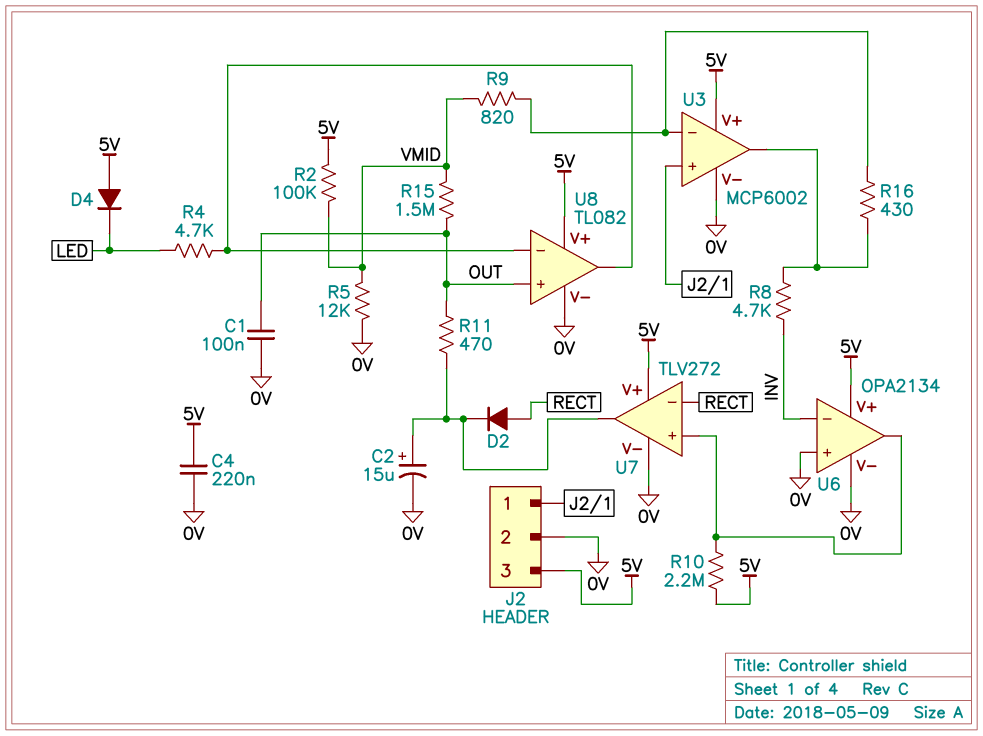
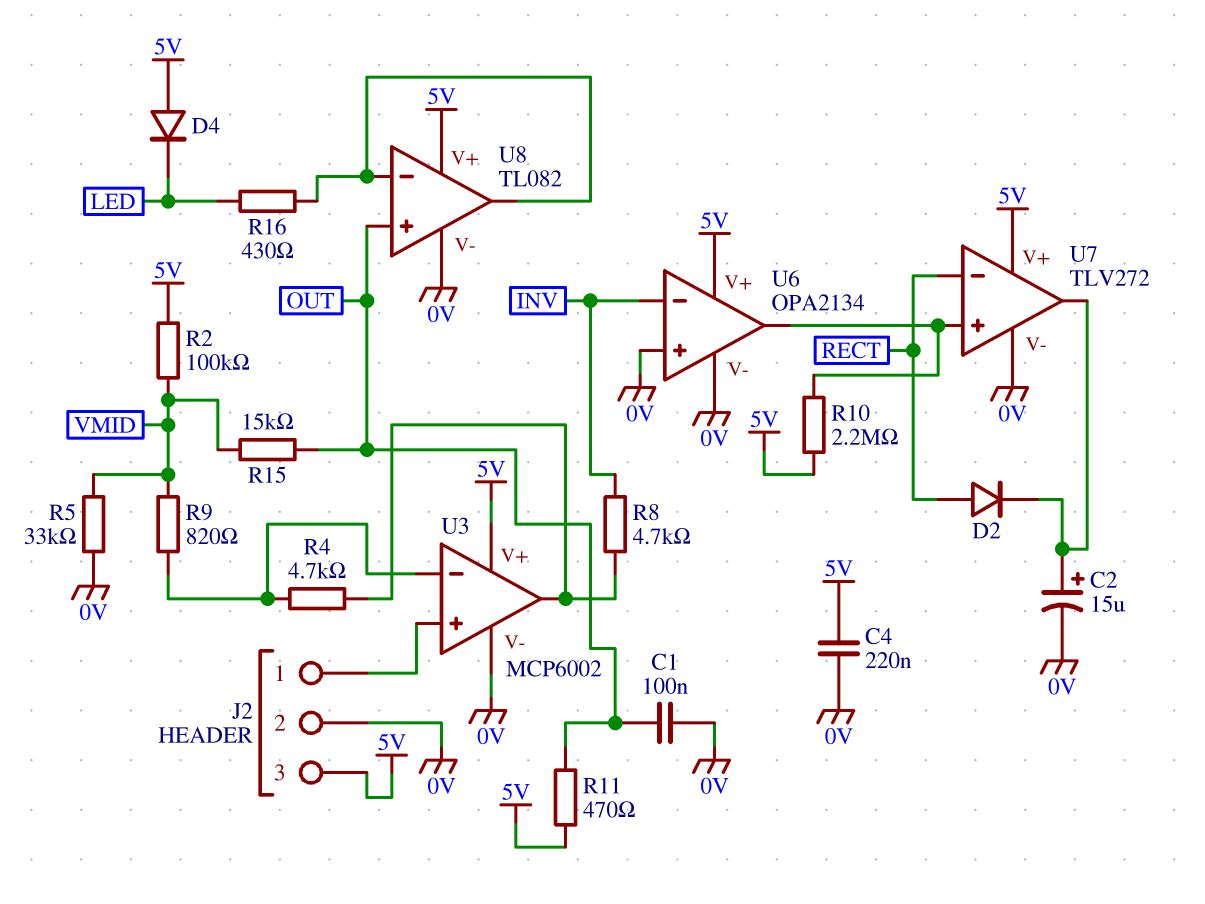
R4: 4.7k (LED, U8/in-) -> 4.7k (U3/in-, U3/out)
R5: 12k (0V, VMID) -> 33k (0V, VMID)
R11: 470 (OUT, U7/out) -> 470 (5V, OUT)
R15: 1.5M (OUT, VMID) -> 15k (OUT, VMID)
R16: 430 (U3/in-, U3/out) -> 430 (LED, U8/in-)

